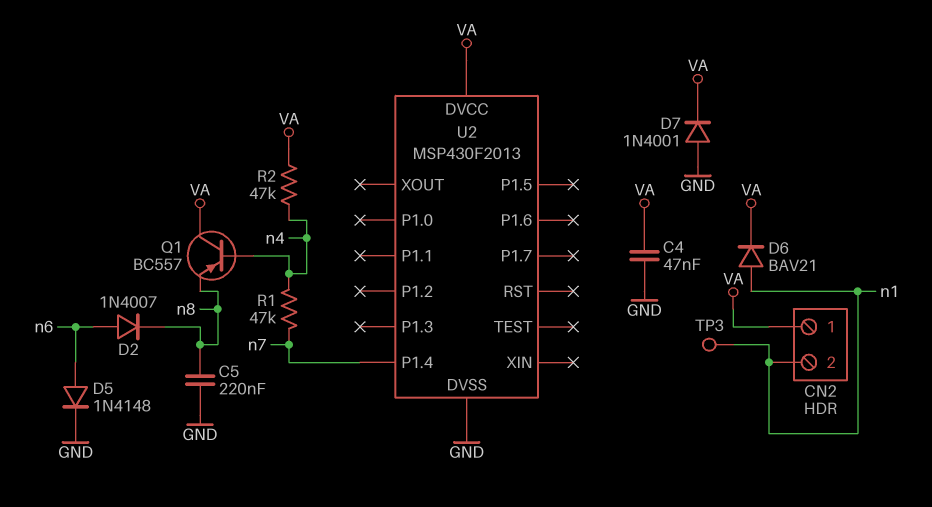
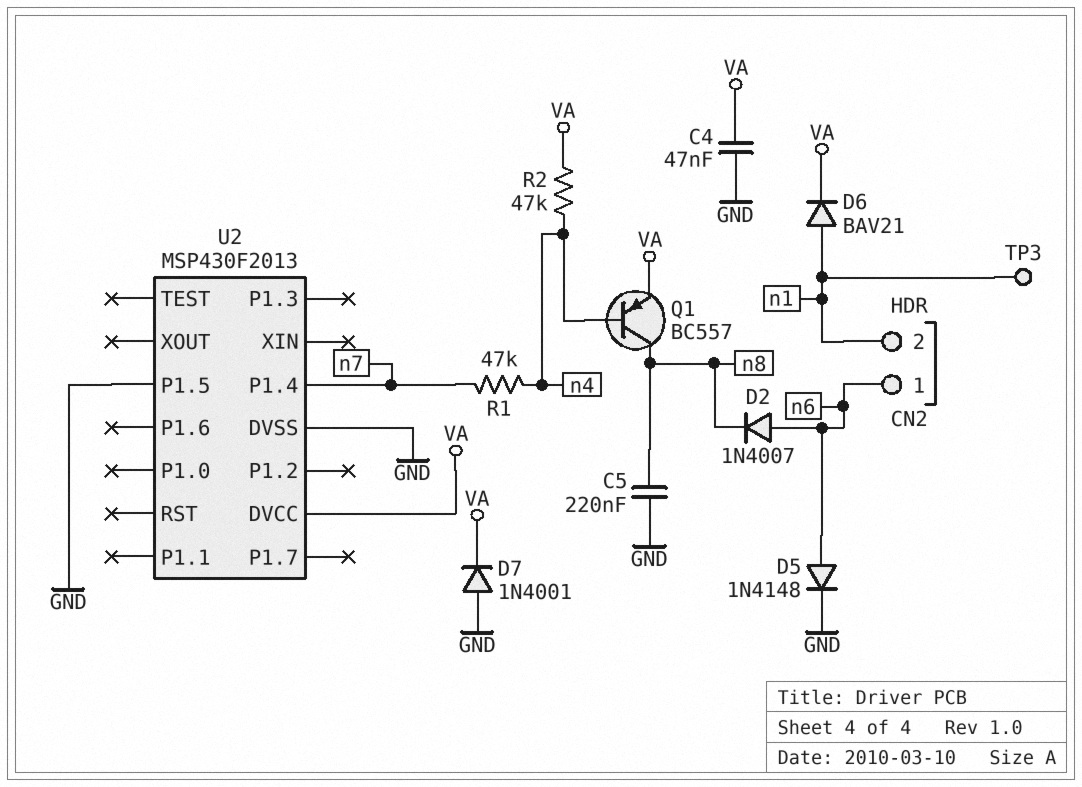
CN2 pin 1: VA -> n6
Q1: PNP BC557 (B n4, C VA, E n8) -> PNP BC557 (B n4, C n8, E VA)
U2 pin P1.5: none -> GND

